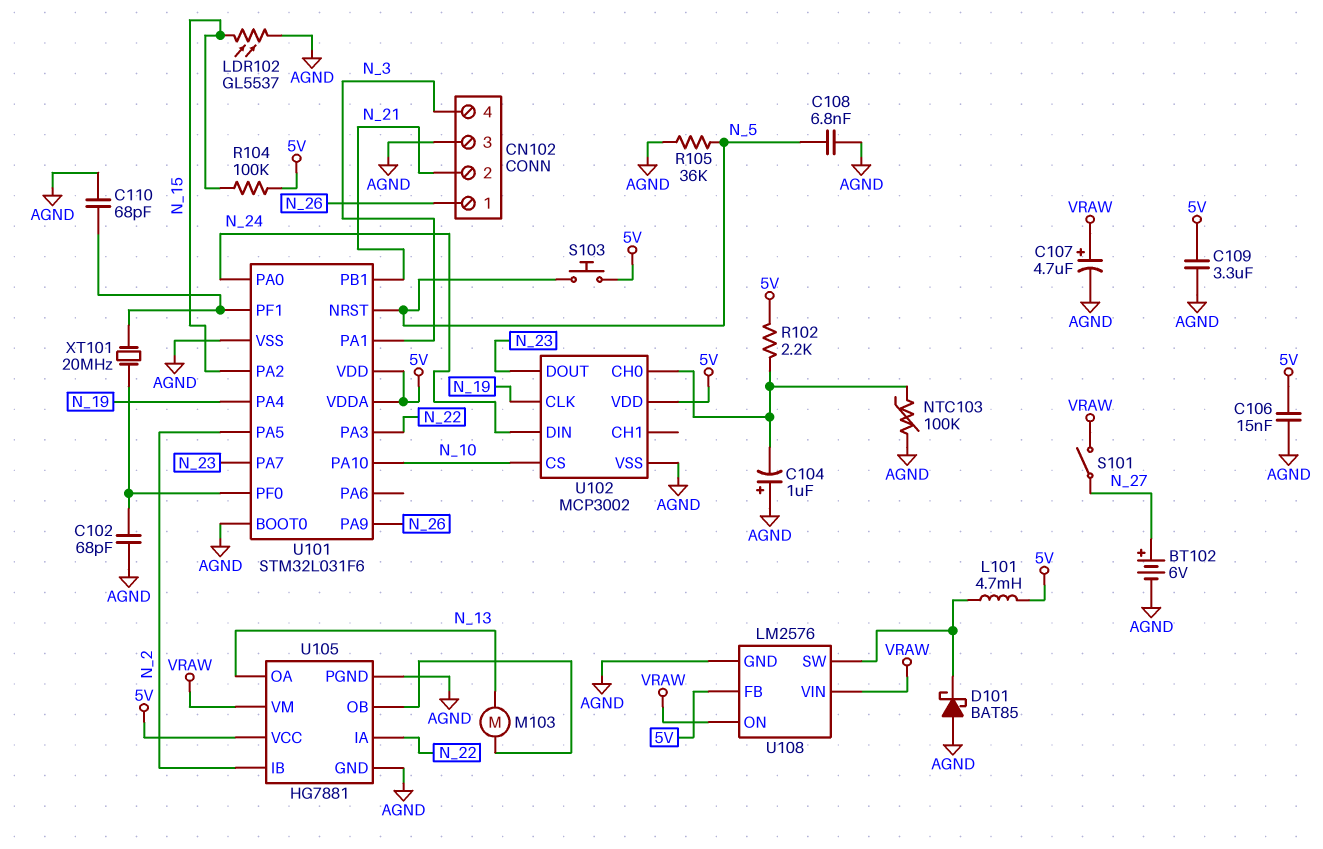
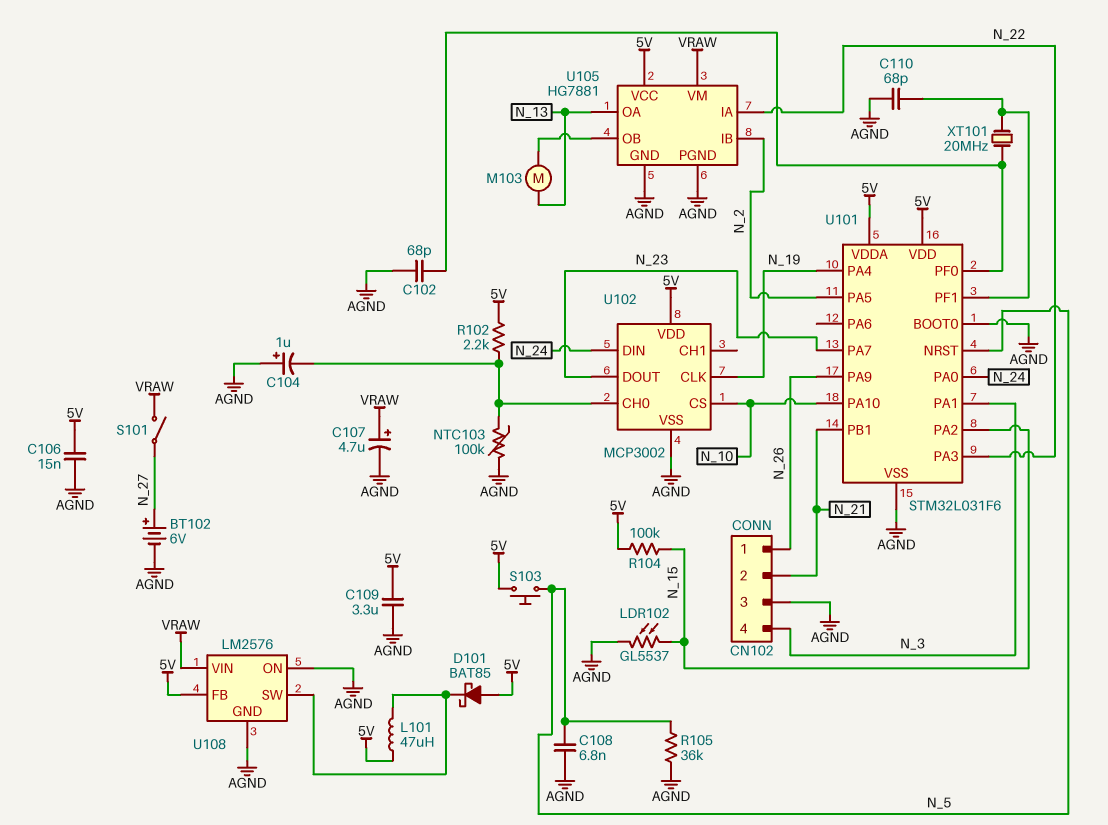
D101: schottky BAT85 (A AGND, K U108/SW) -> schottky BAT85 (A 5V, K U108/SW)
L101: 4.7mH (5V, U108/SW) -> 47uH (5V, U108/SW)
U108 pin ON: VRAW -> AGND

